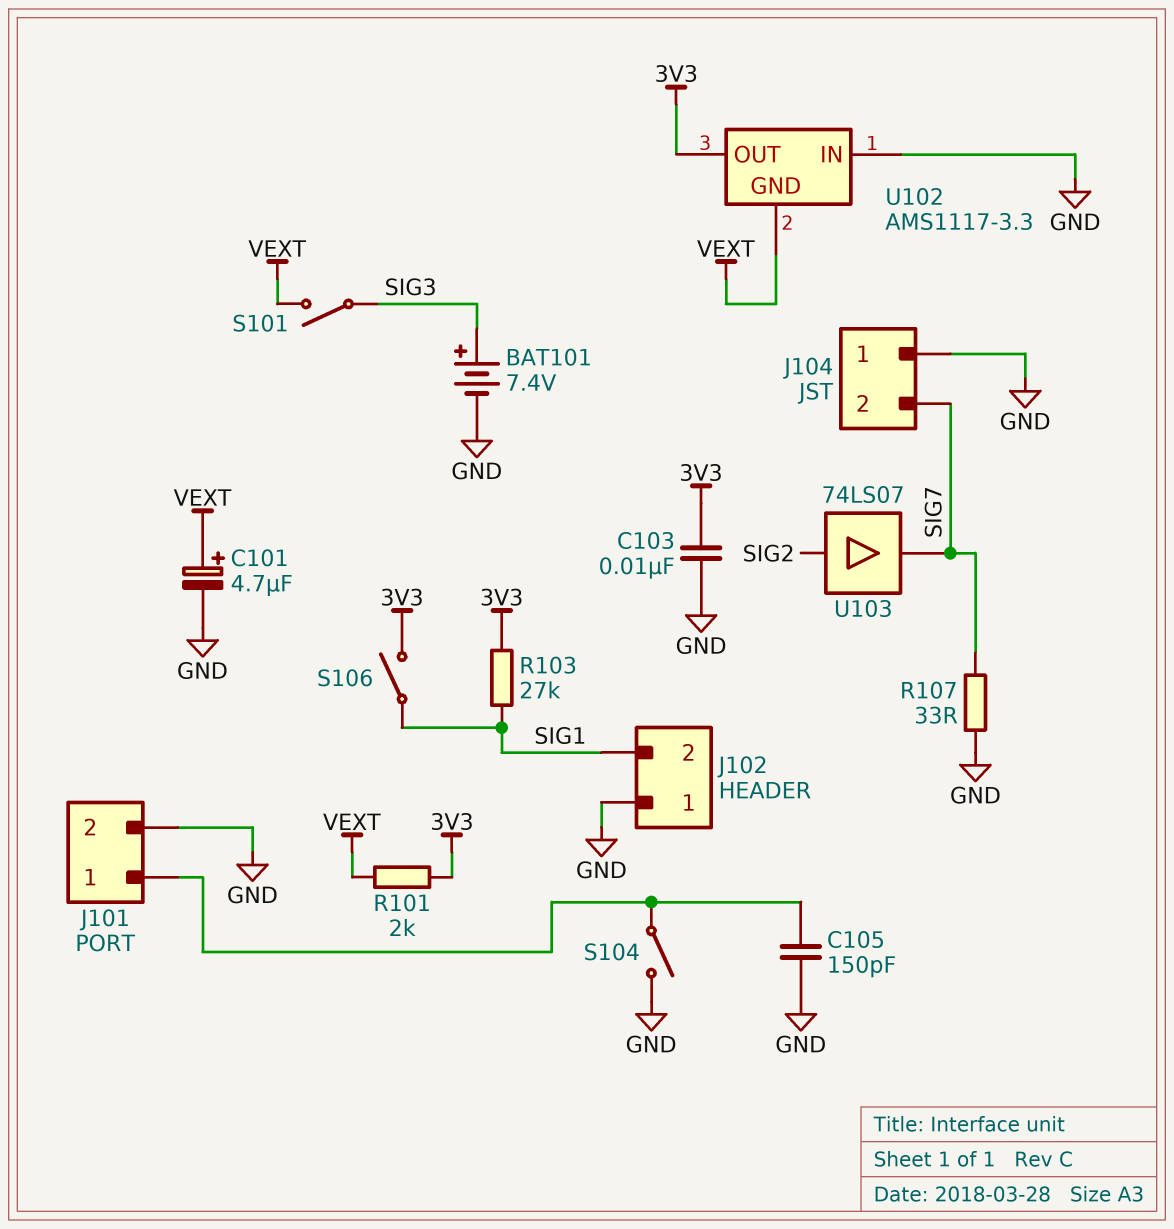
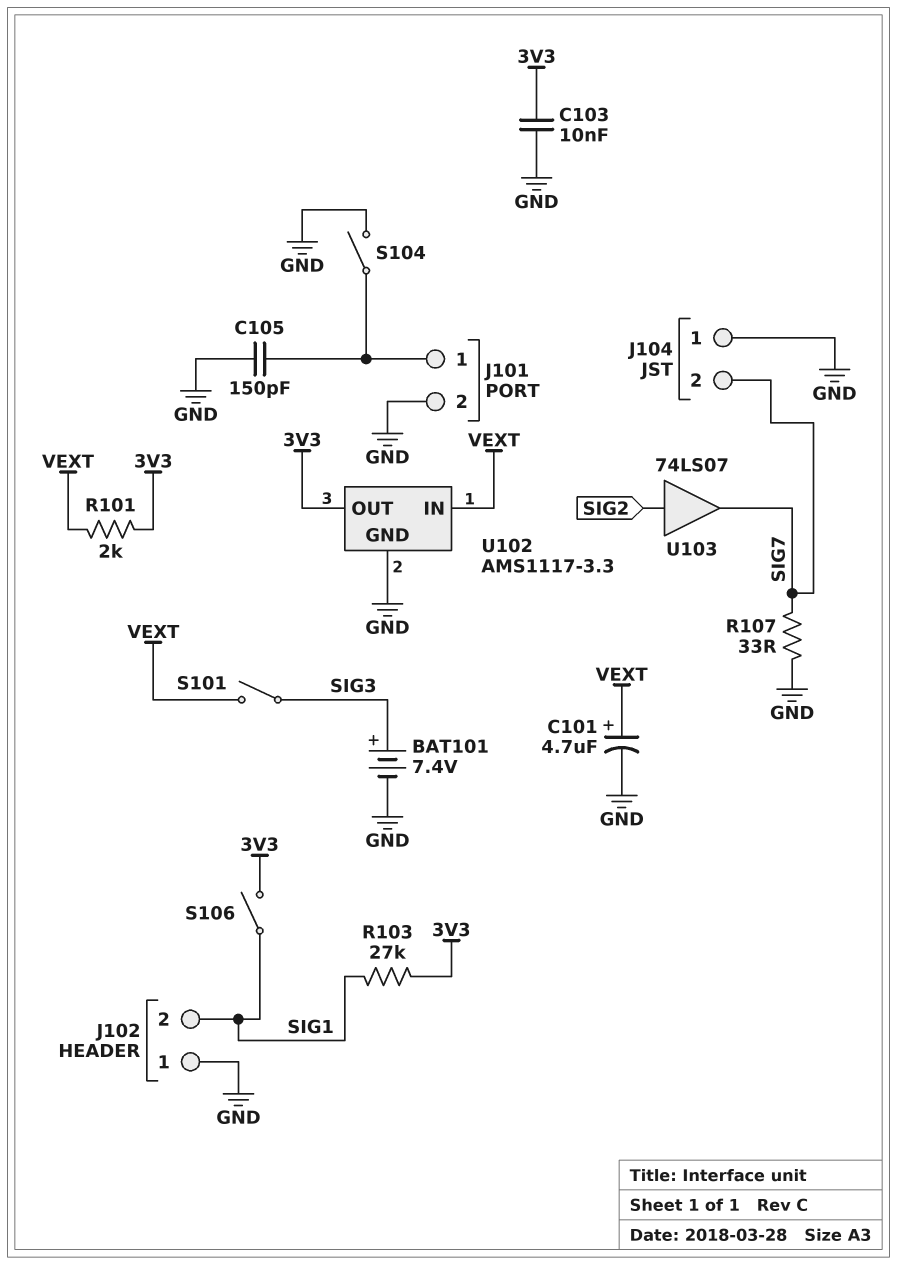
U102 pin GND: VEXT -> GND
U102 pin IN: GND -> VEXT

